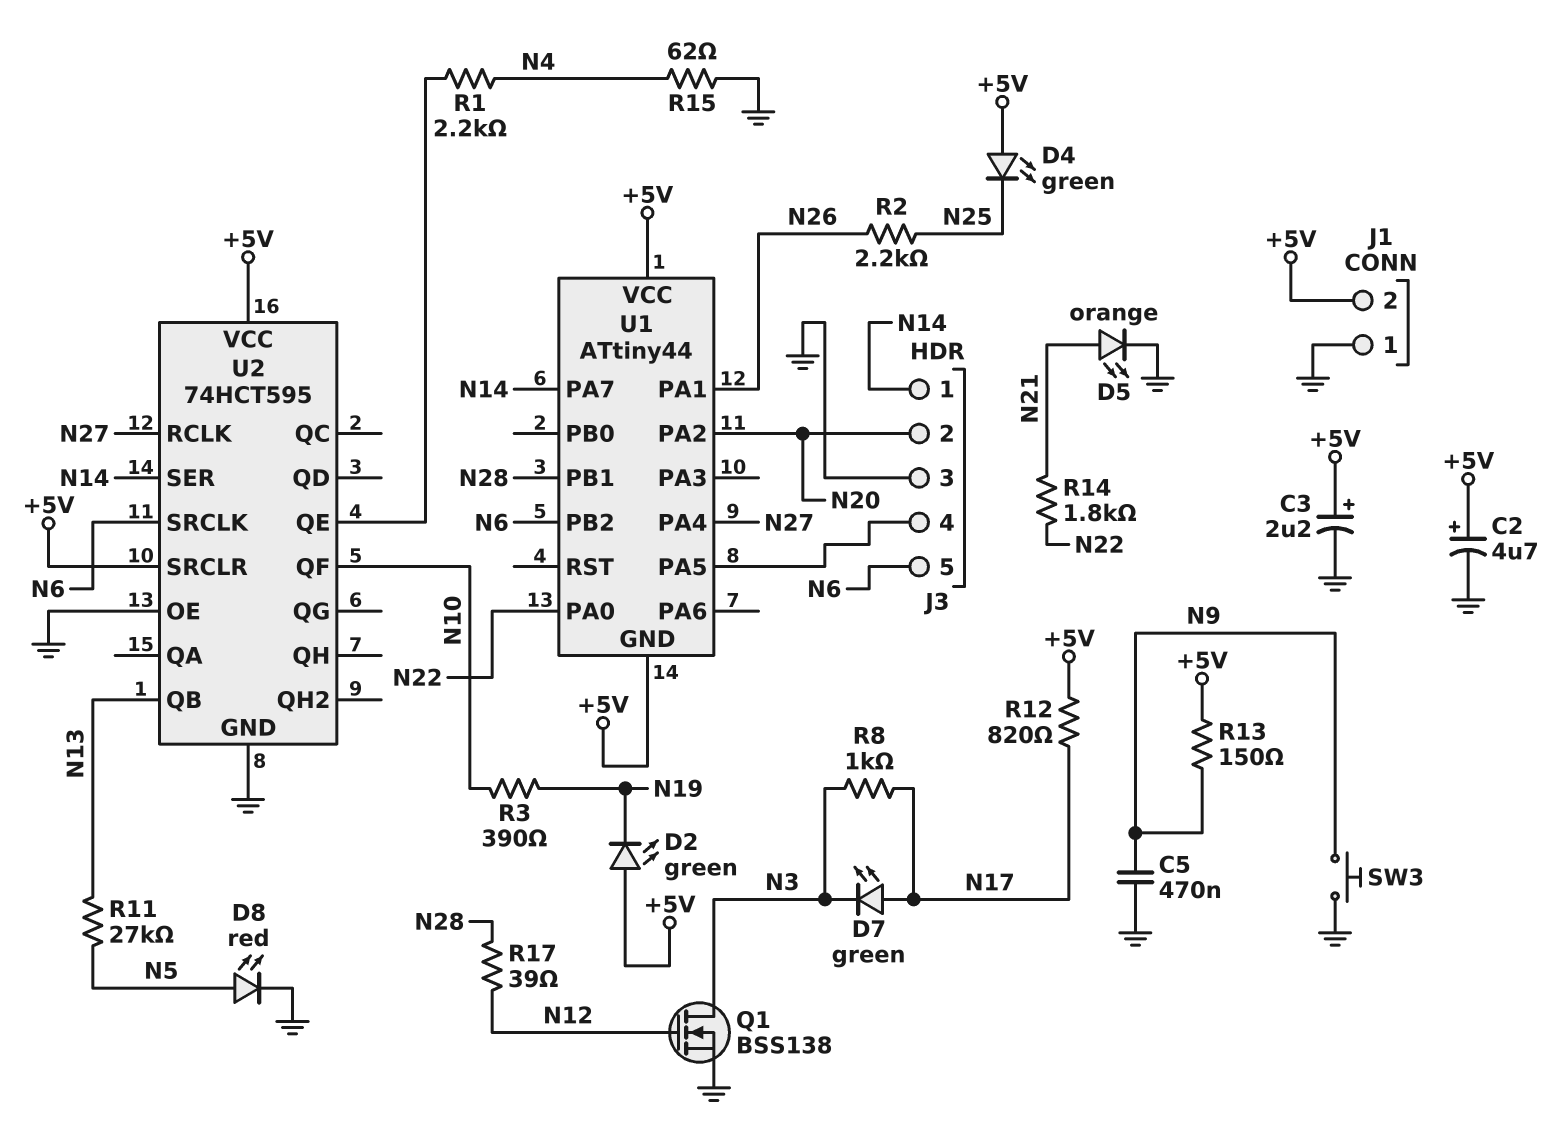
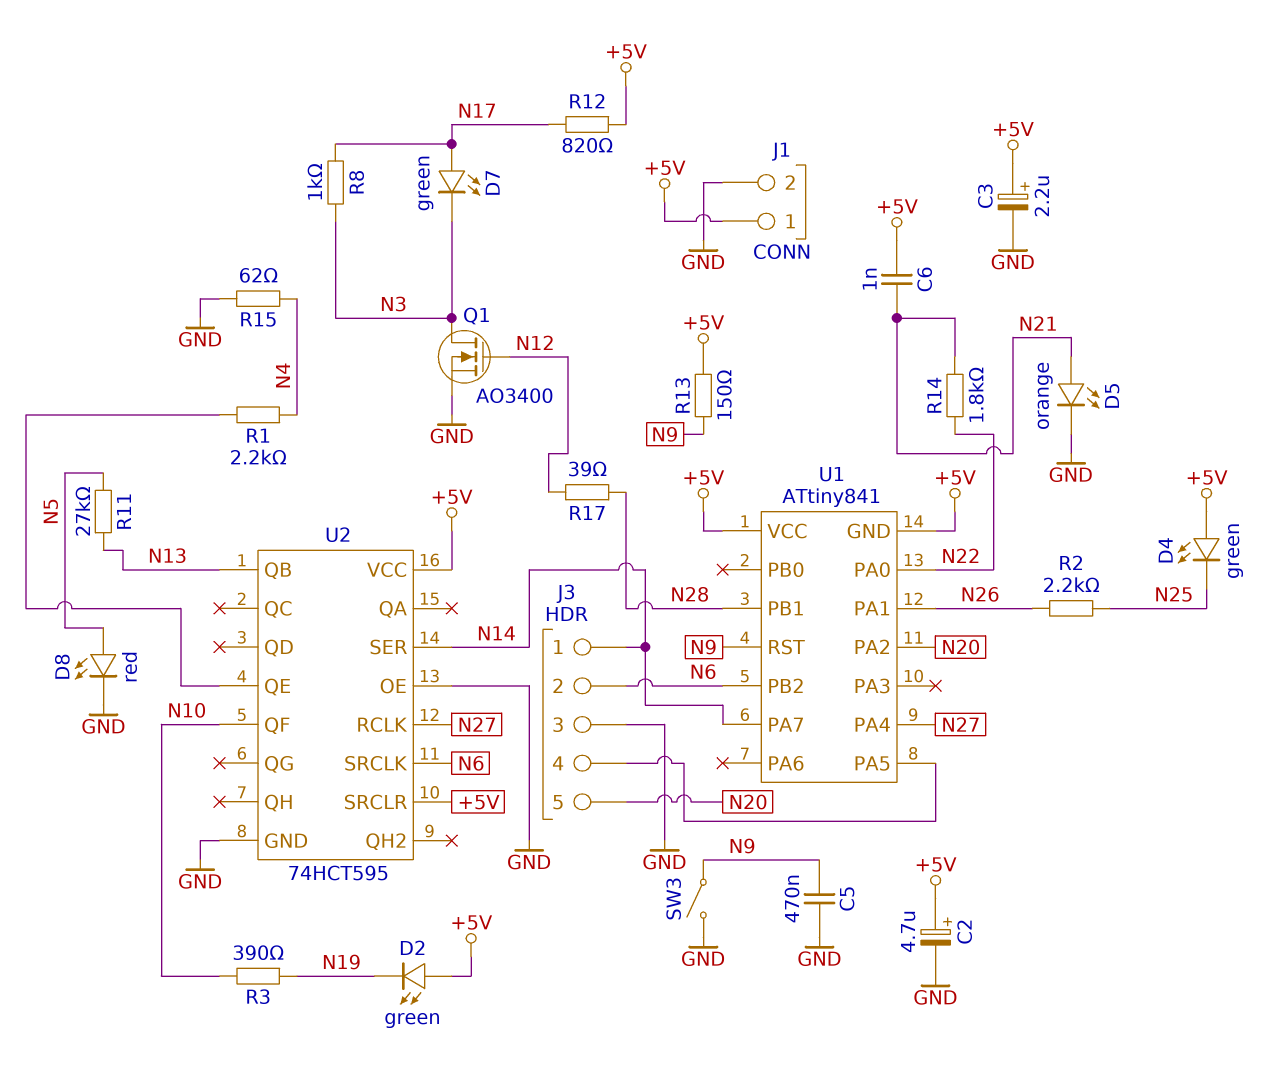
C6: none -> 1nF (+5V, N21)
J1 pin 1: GND -> +5V
J1 pin 2: +5V -> GND
J3 pin 2: N20 -> N6
J3 pin 5: N6 -> N20
Q1: NMOS BSS138 (G N12, D N3, S GND) -> NMOS AO3400 (G N12, D N3, S GND)
SW3: button (GND, N9) -> switch (GND, N9)
U1: ATtiny44 -> ATtiny841
U1 pin RST: none -> N9

